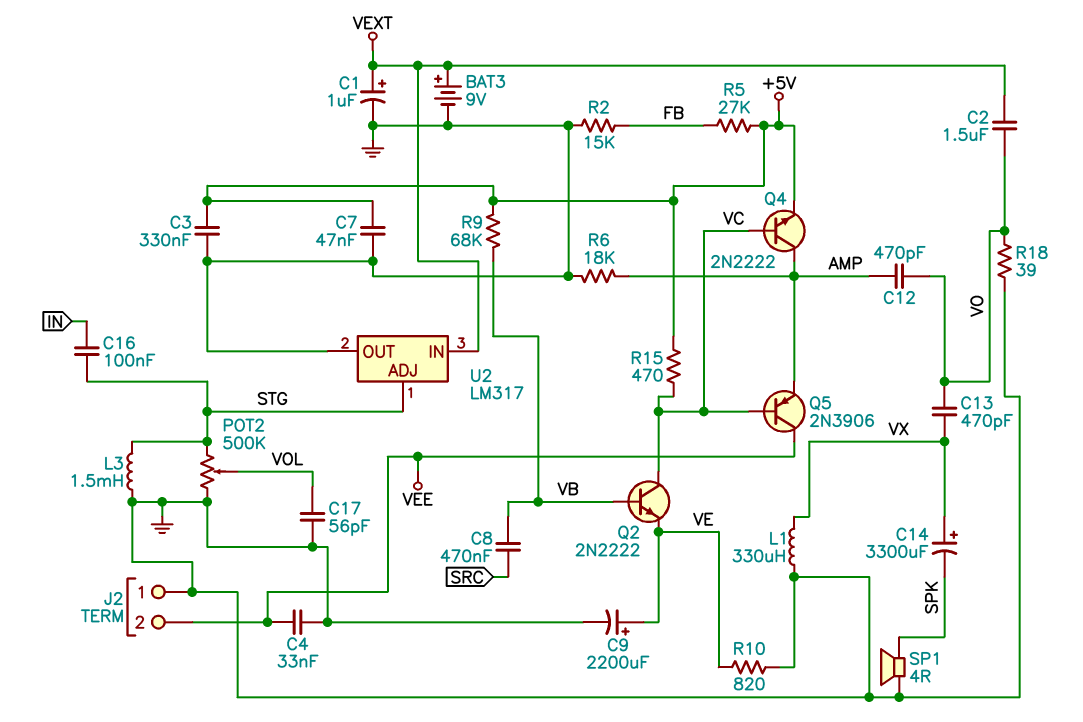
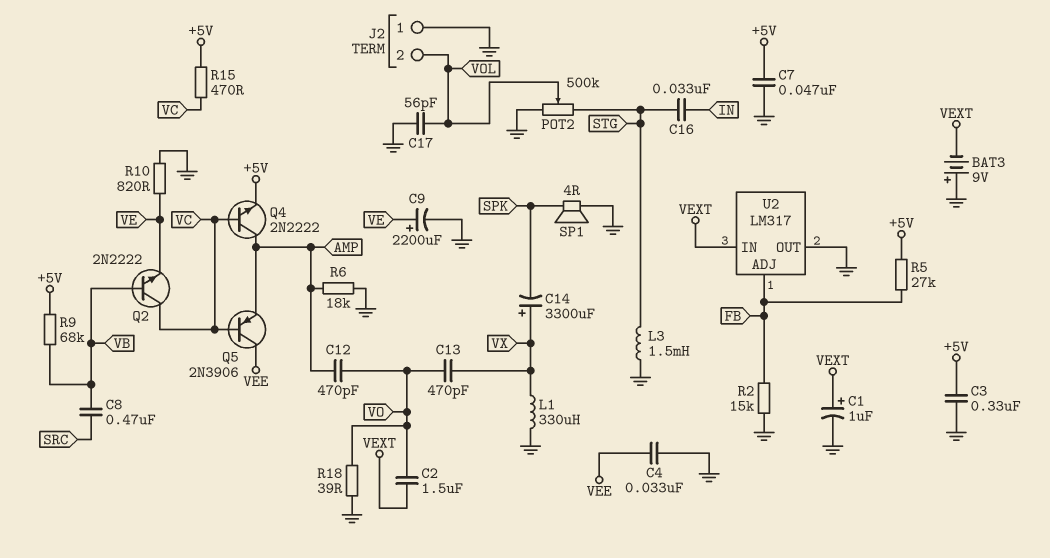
BAT3: 9V (plus VEXT, minus GND) -> 9V (plus GND, minus VEXT)
C16: 100nF (IN, STG) -> 33nF (IN, STG)
J2 pin 2: VEE -> VOL
U2 pin ADJ: STG -> FB

